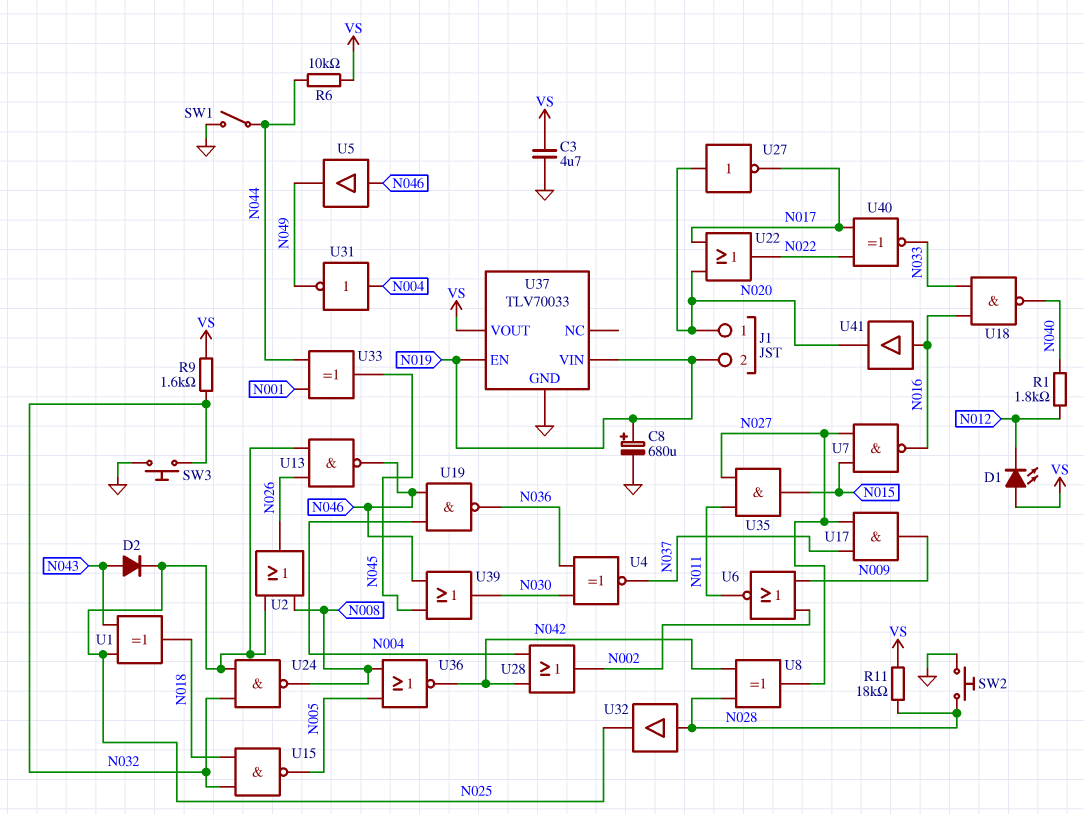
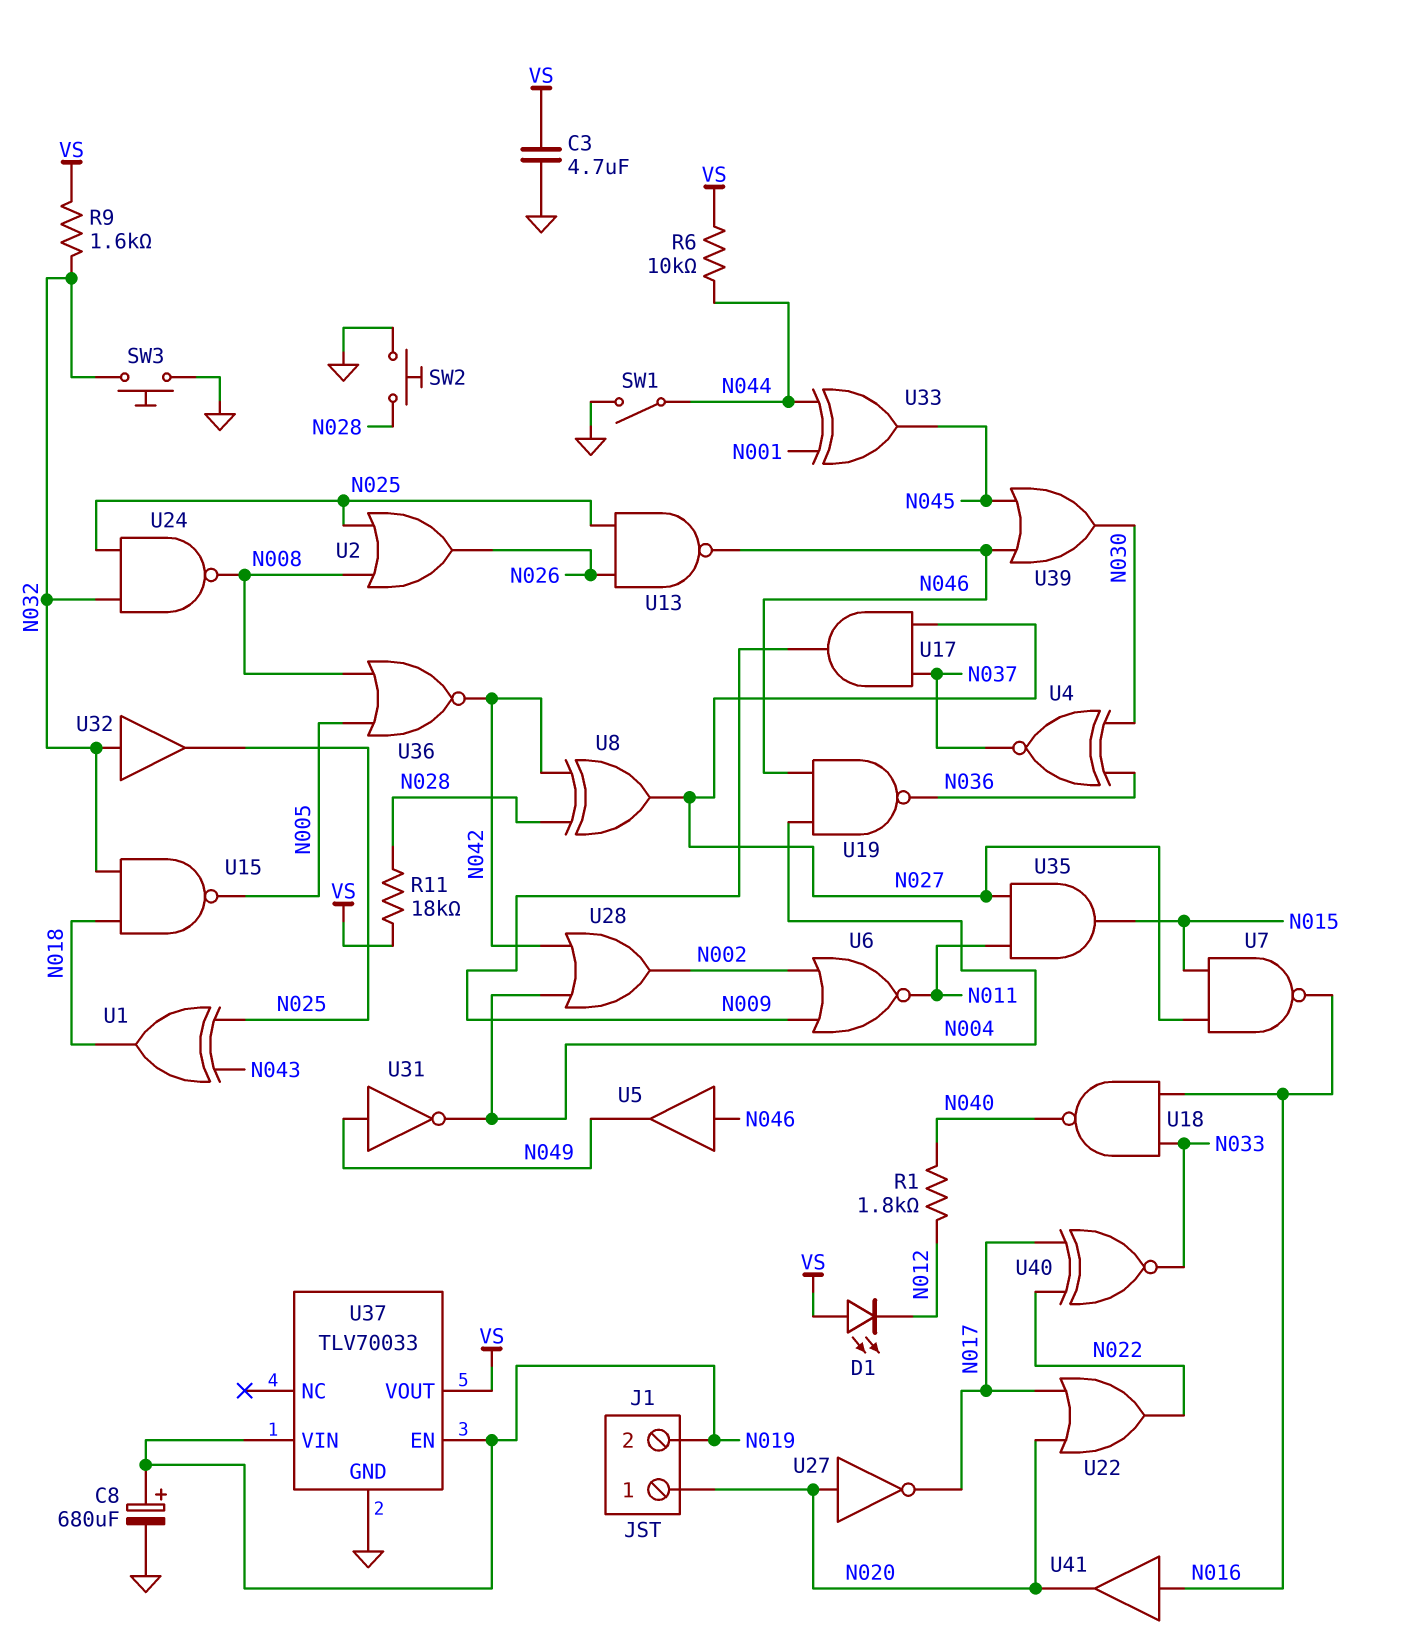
D2: diode (A N043, K N025) -> none
U31: NOT (in N004, out N049) -> NOT (in N049, out N004)
U32: buffer (in N028, out N025) -> buffer (in N032, out N025)

